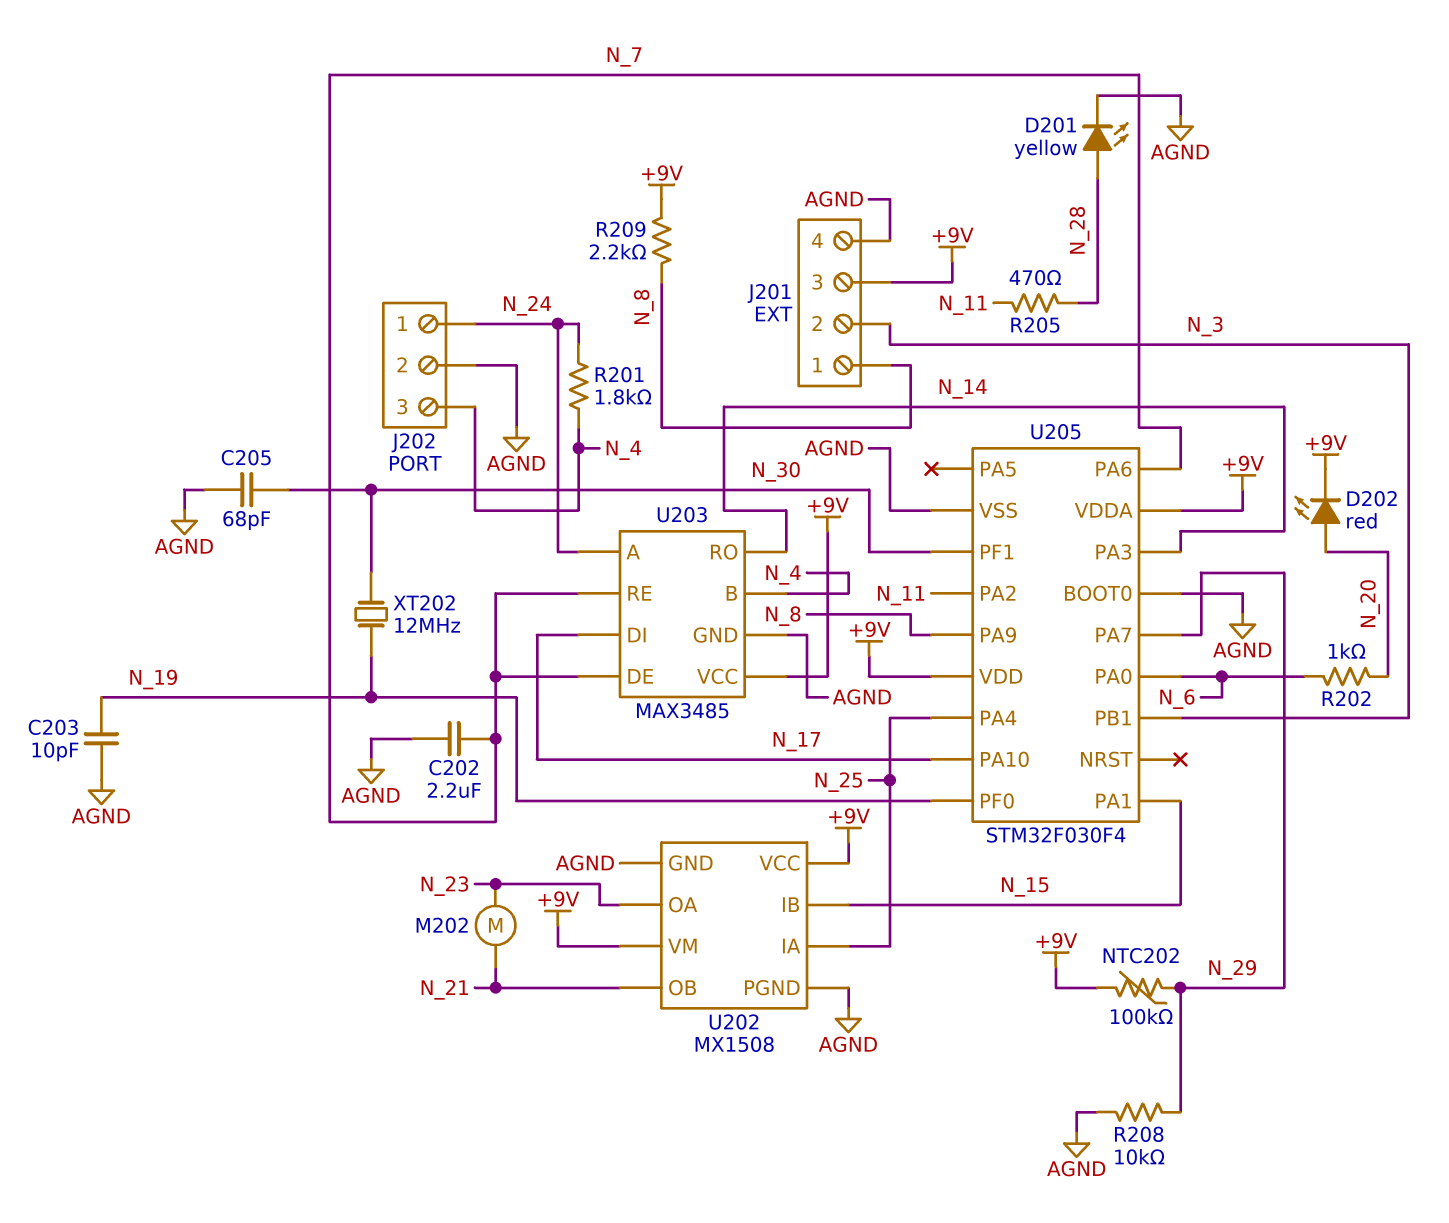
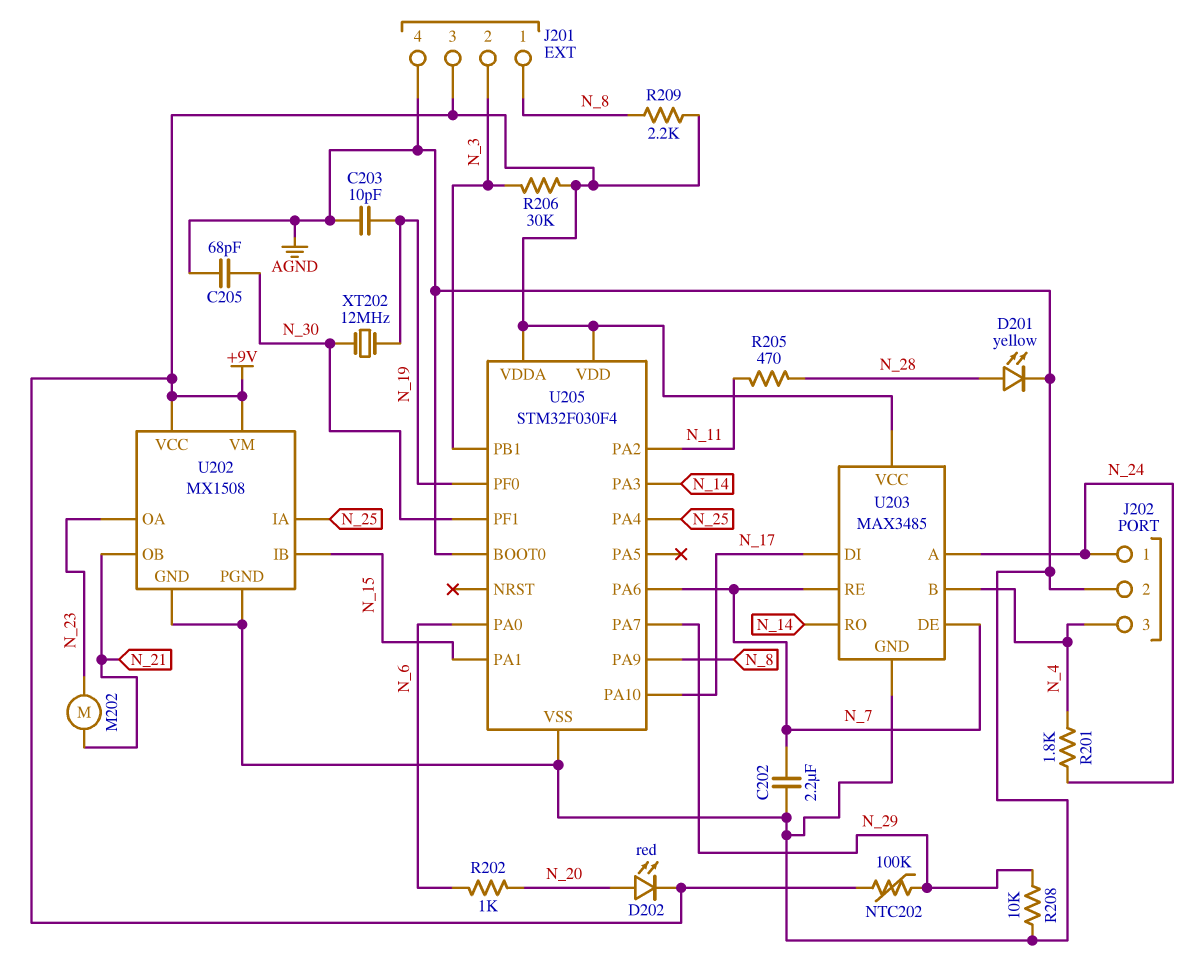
R206: none -> 30k (+9V, N_3)

